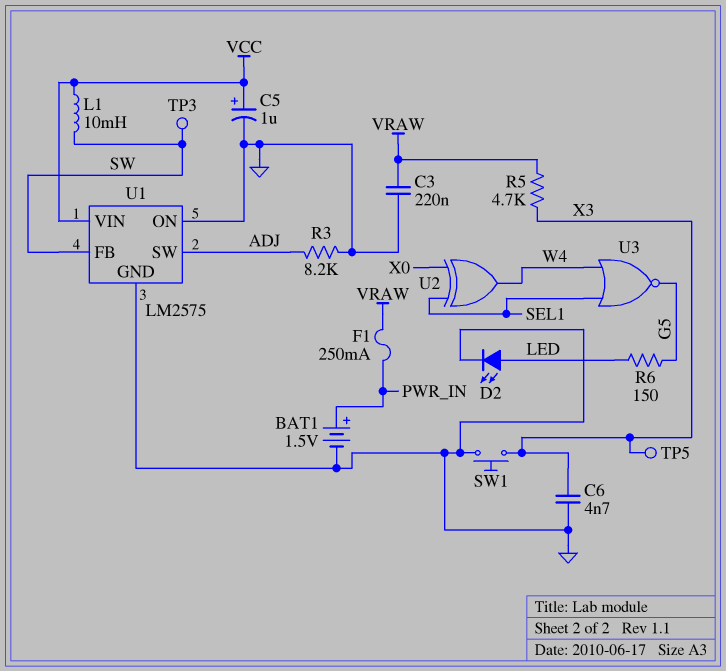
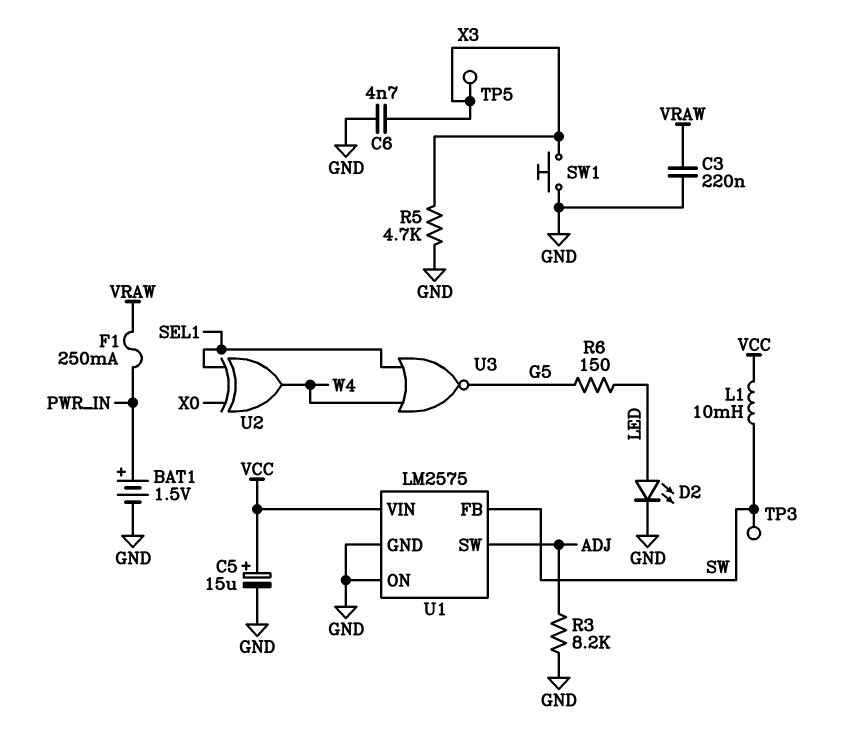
C5: 1uF (plus VCC, minus GND) -> 15uF (plus VCC, minus GND)
R5: 4.7k (VRAW, X3) -> 4.7k (GND, X3)

